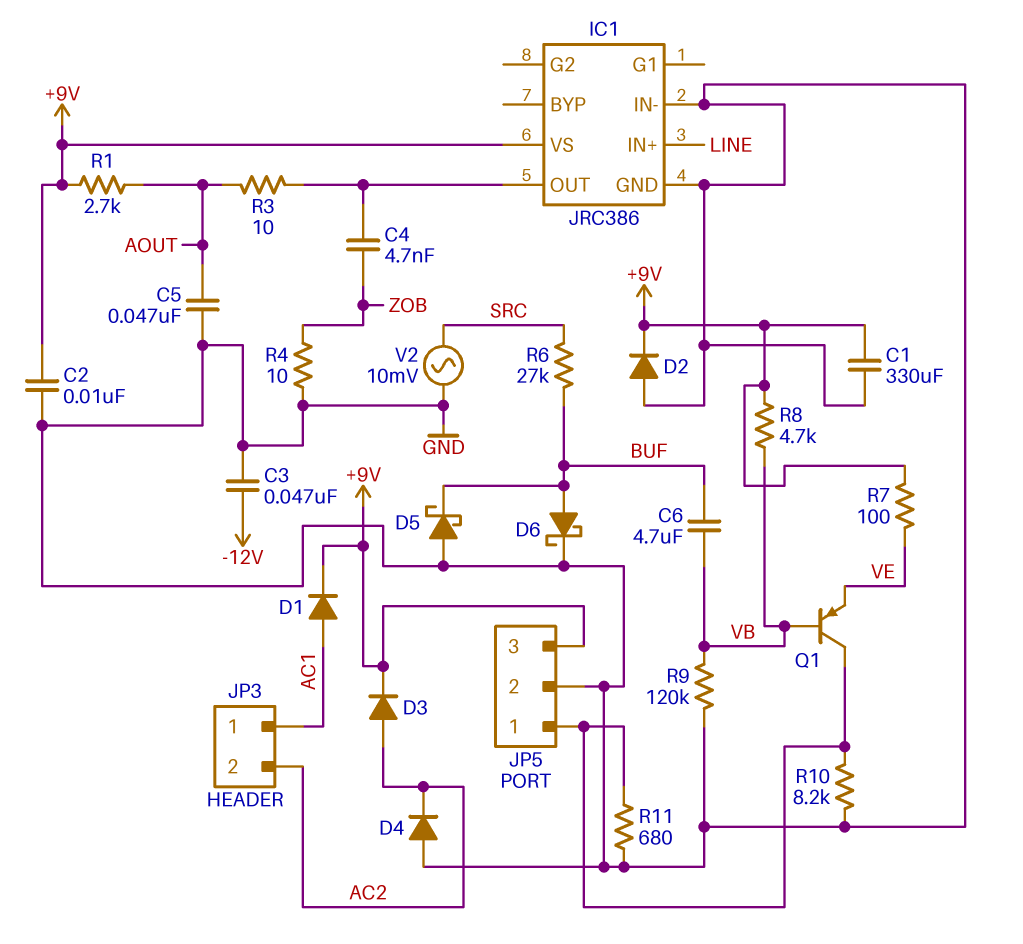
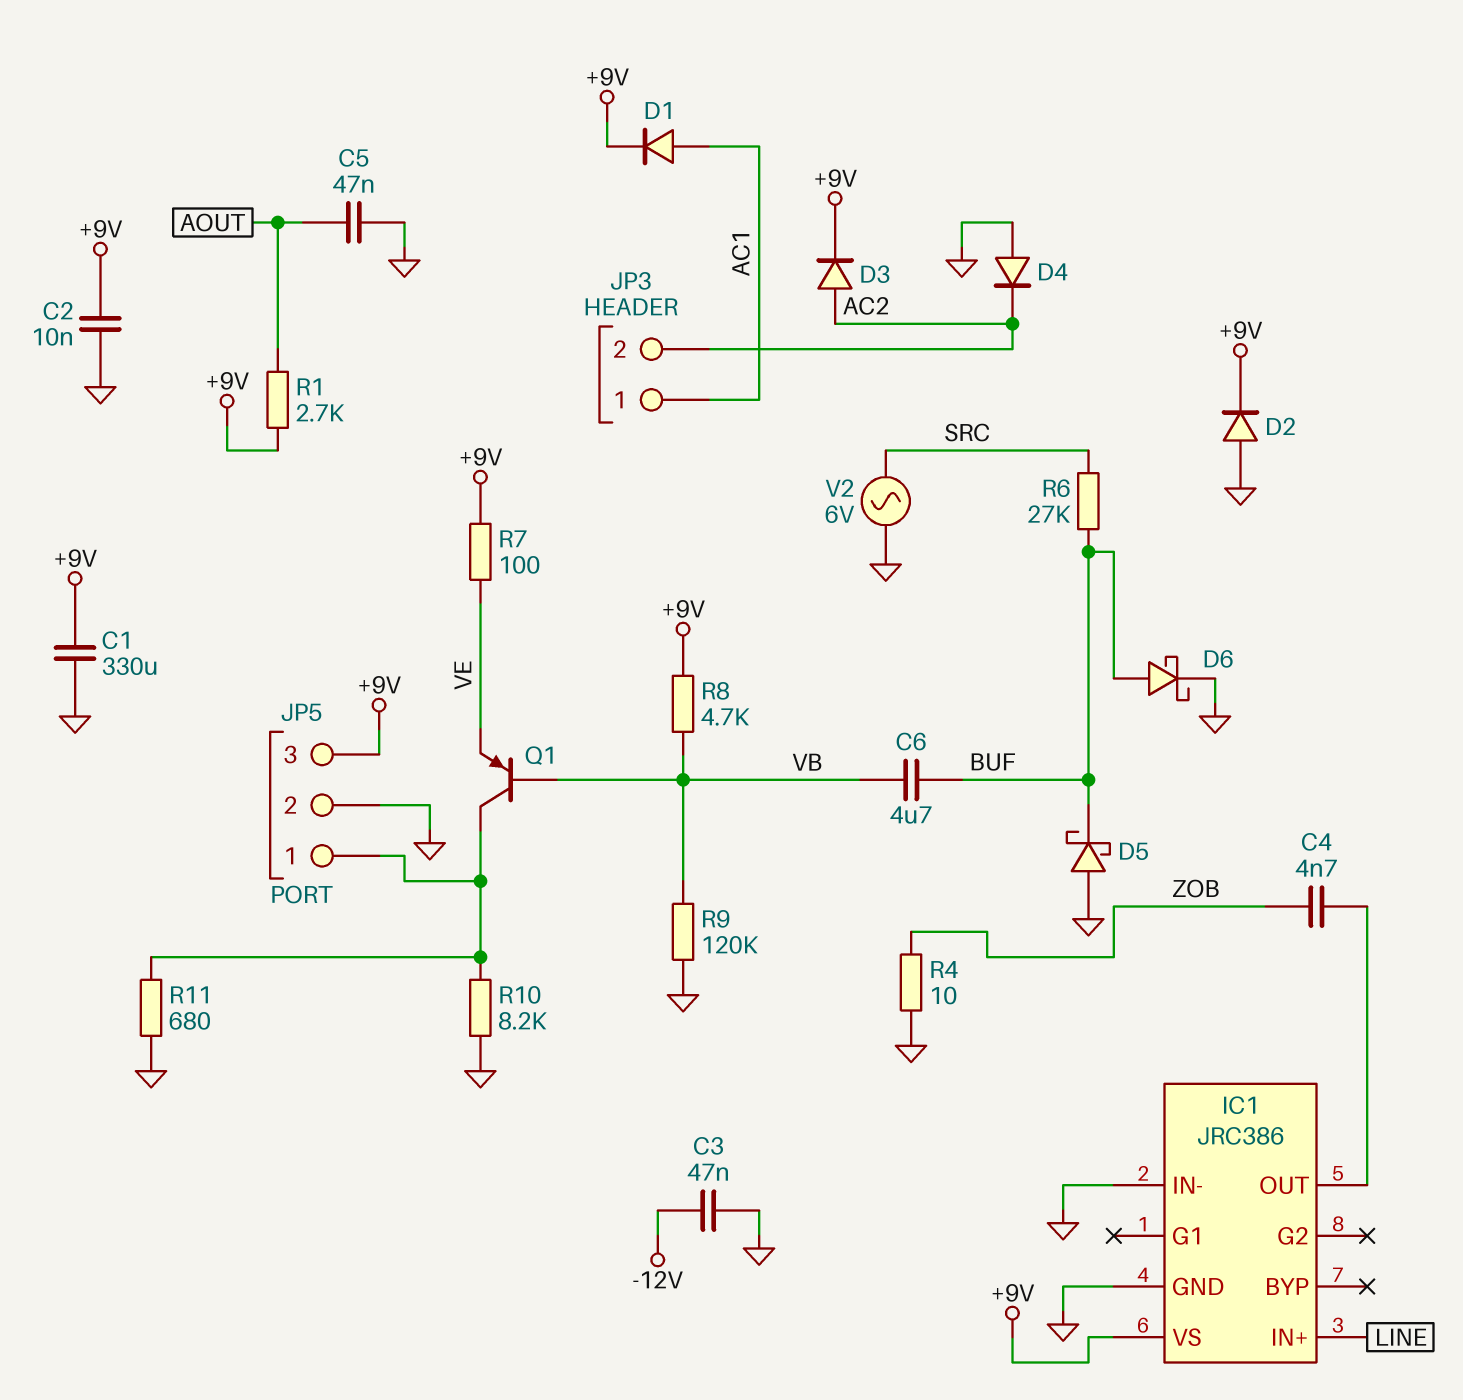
R3: 10 (AOUT, IC1/OUT) -> none
V2: AC 10mV (GND, SRC) -> AC 6V (GND, SRC)

